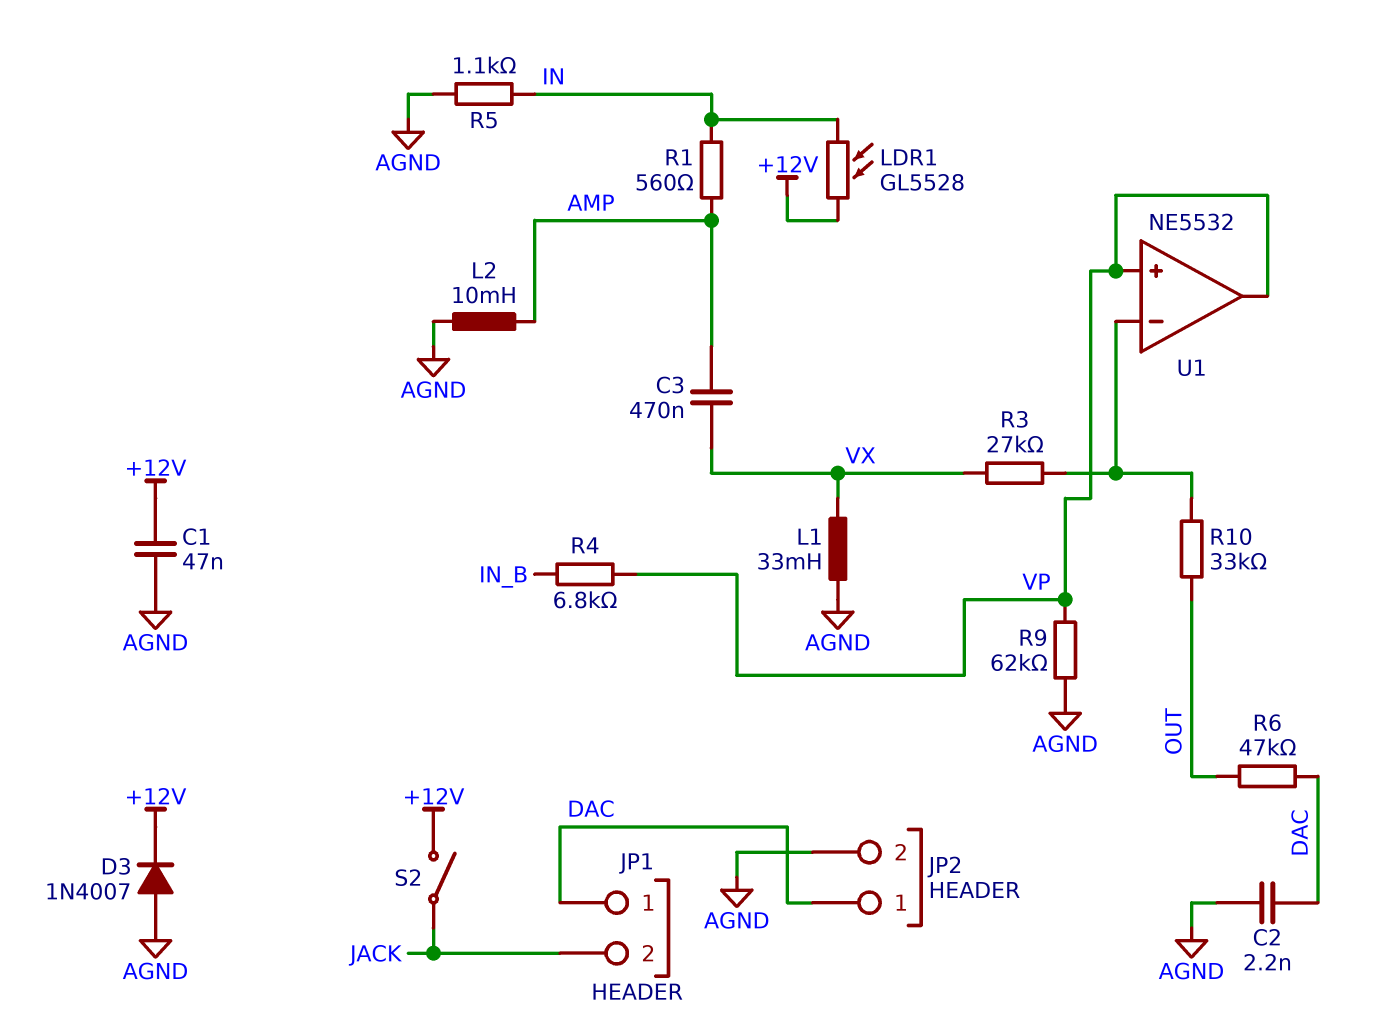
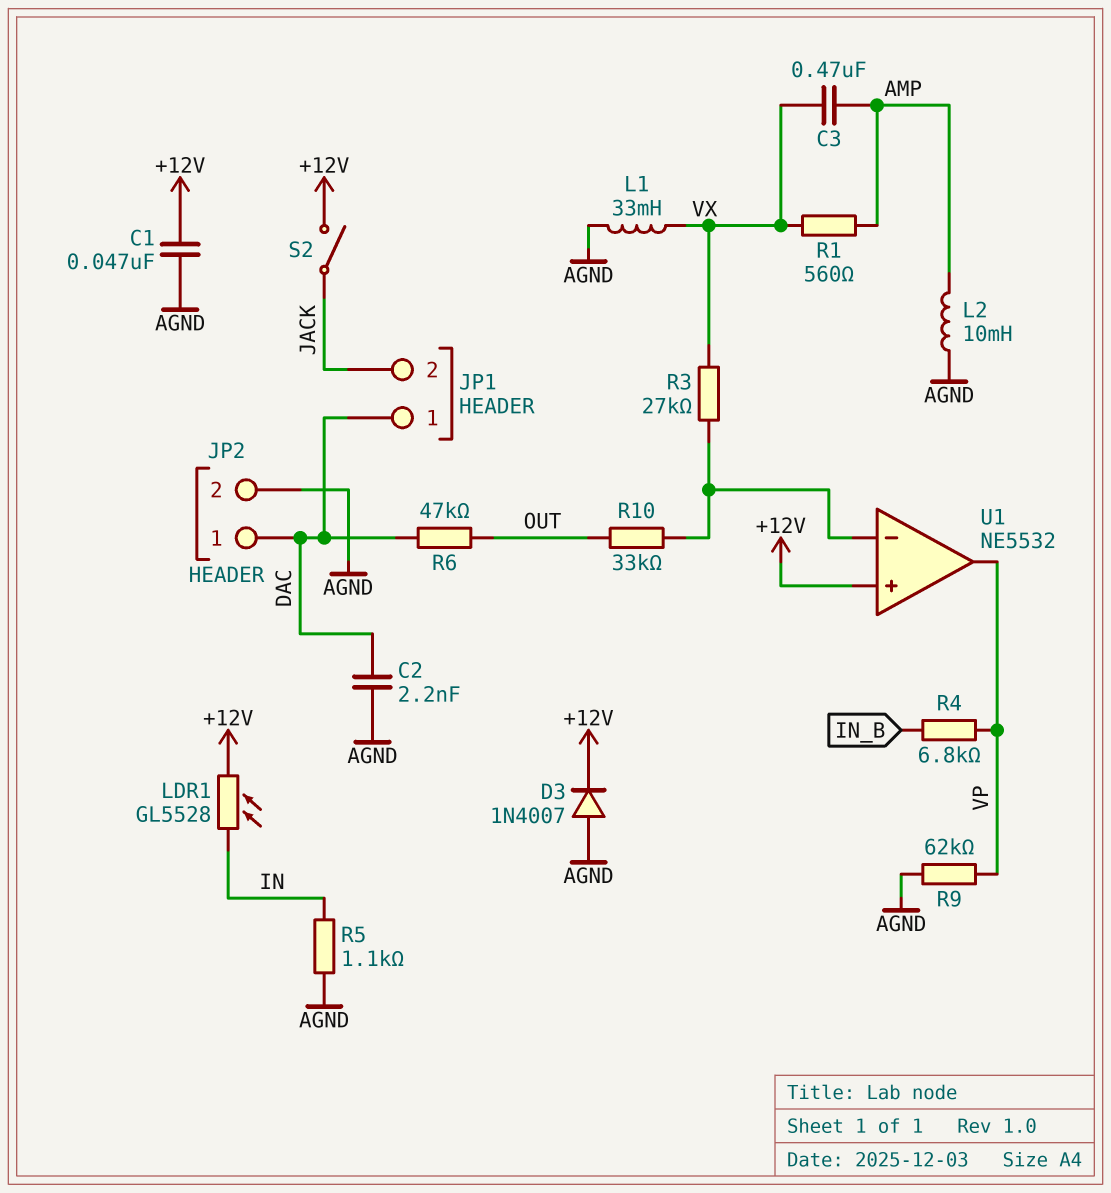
R1: 560 (AMP, IN) -> 560 (AMP, VX)
U1 pin in+: VP -> +12V

